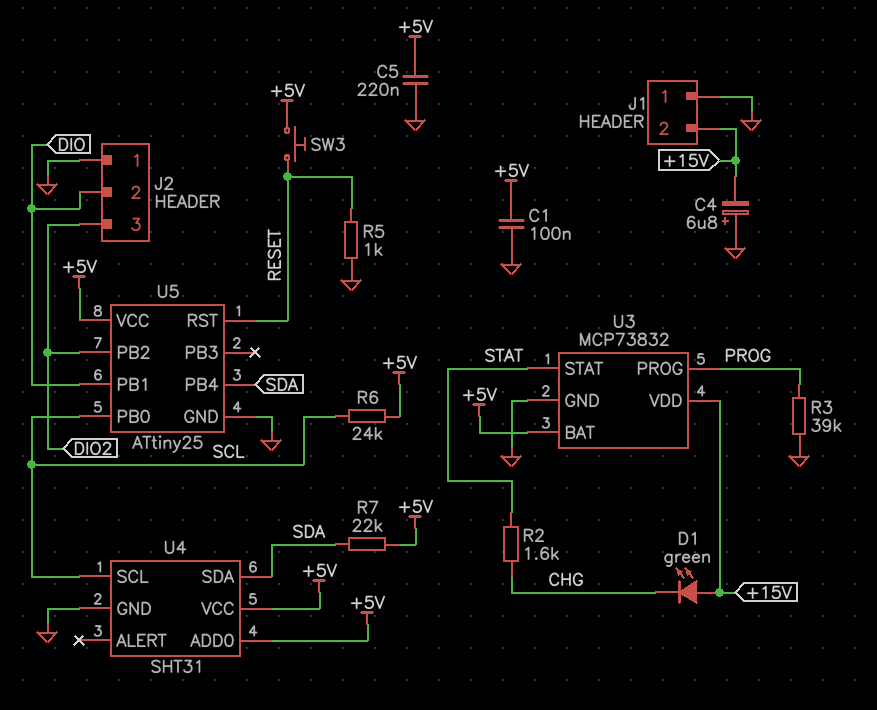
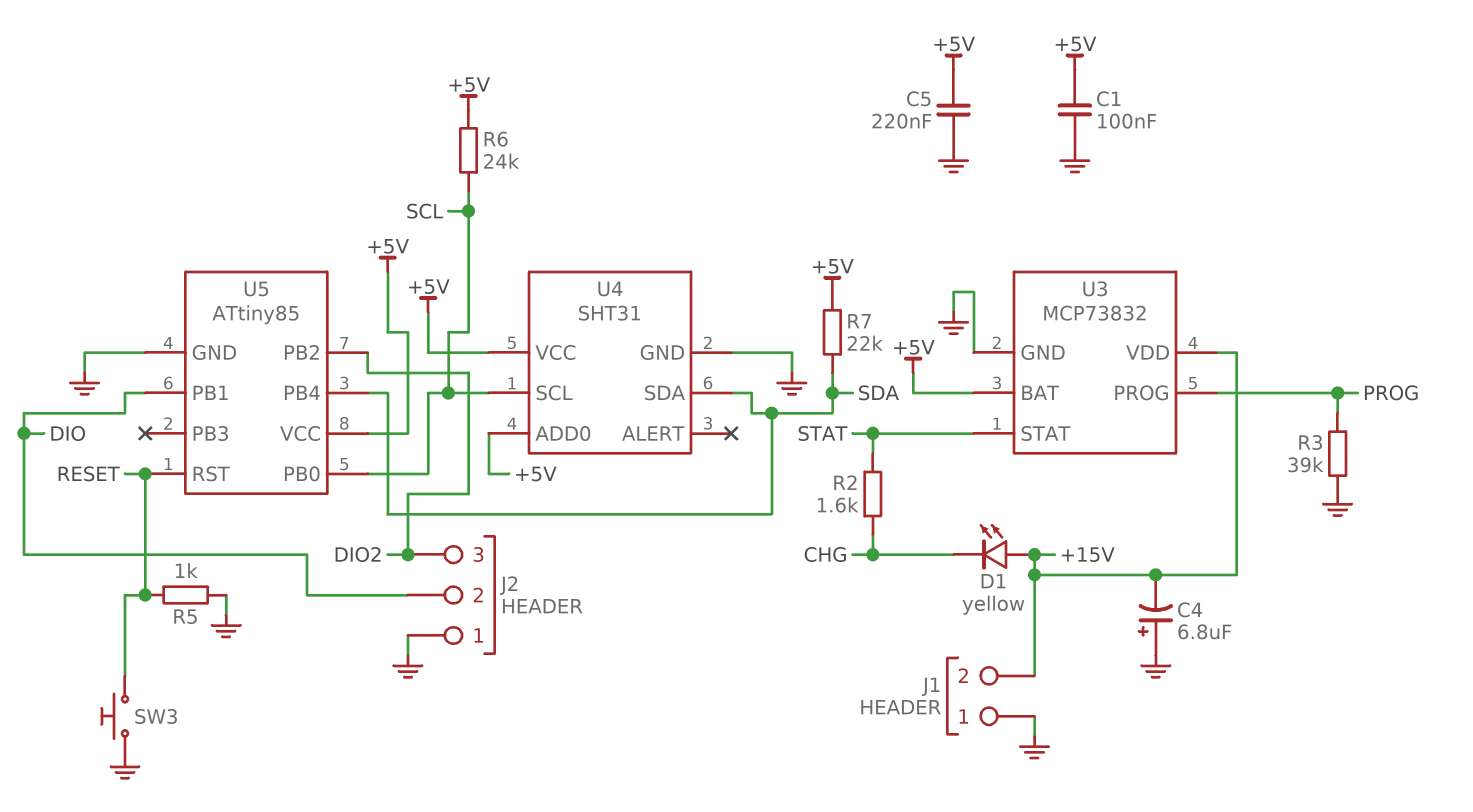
D1: LED green (A +15V, K CHG) -> LED yellow (A +15V, K CHG)
SW3: button (+5V, RESET) -> button (GND, RESET)
U5: ATtiny25 -> ATtiny85

